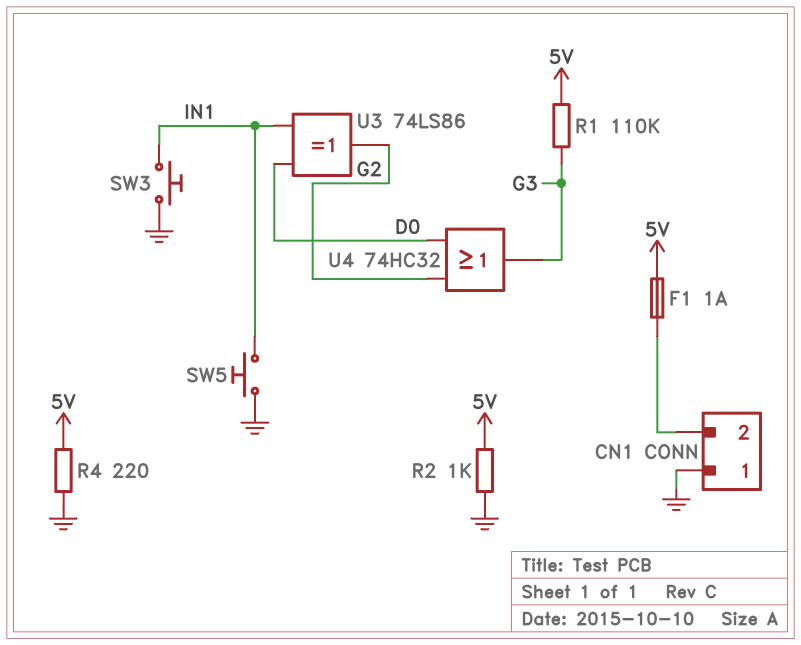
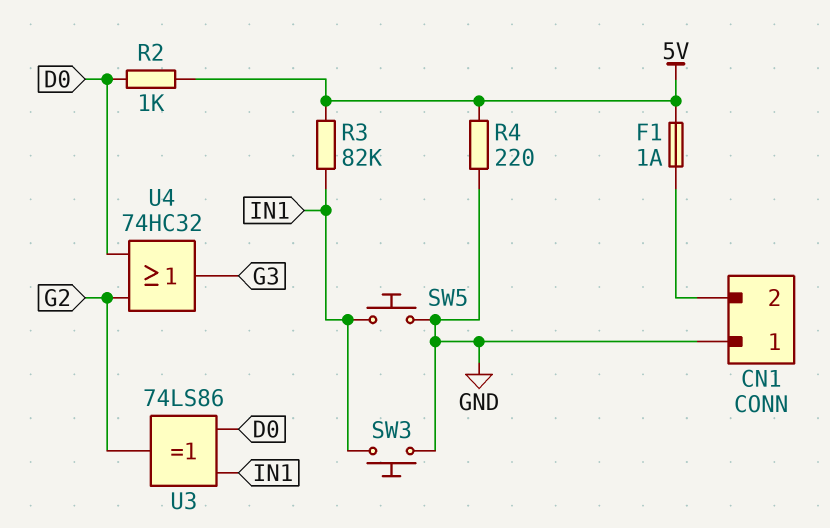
R1: 110k (5V, G3) -> none
R2: 1k (5V, GND) -> 1k (5V, D0)
R3: none -> 82k (5V, IN1)

